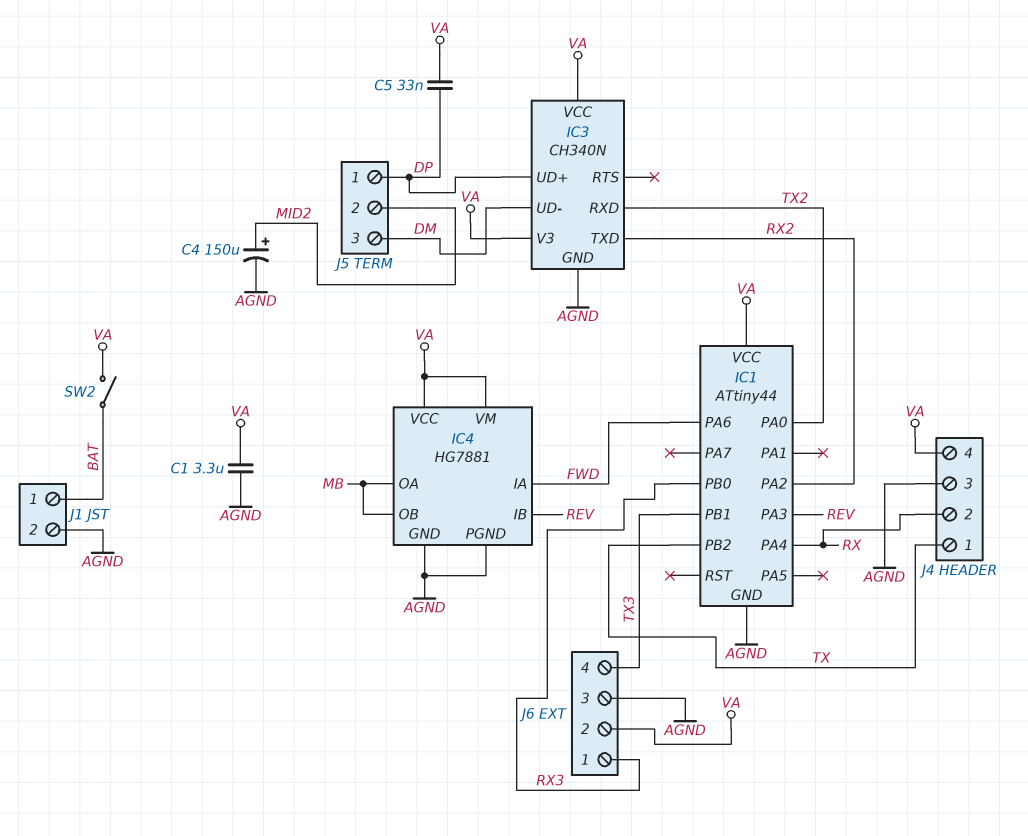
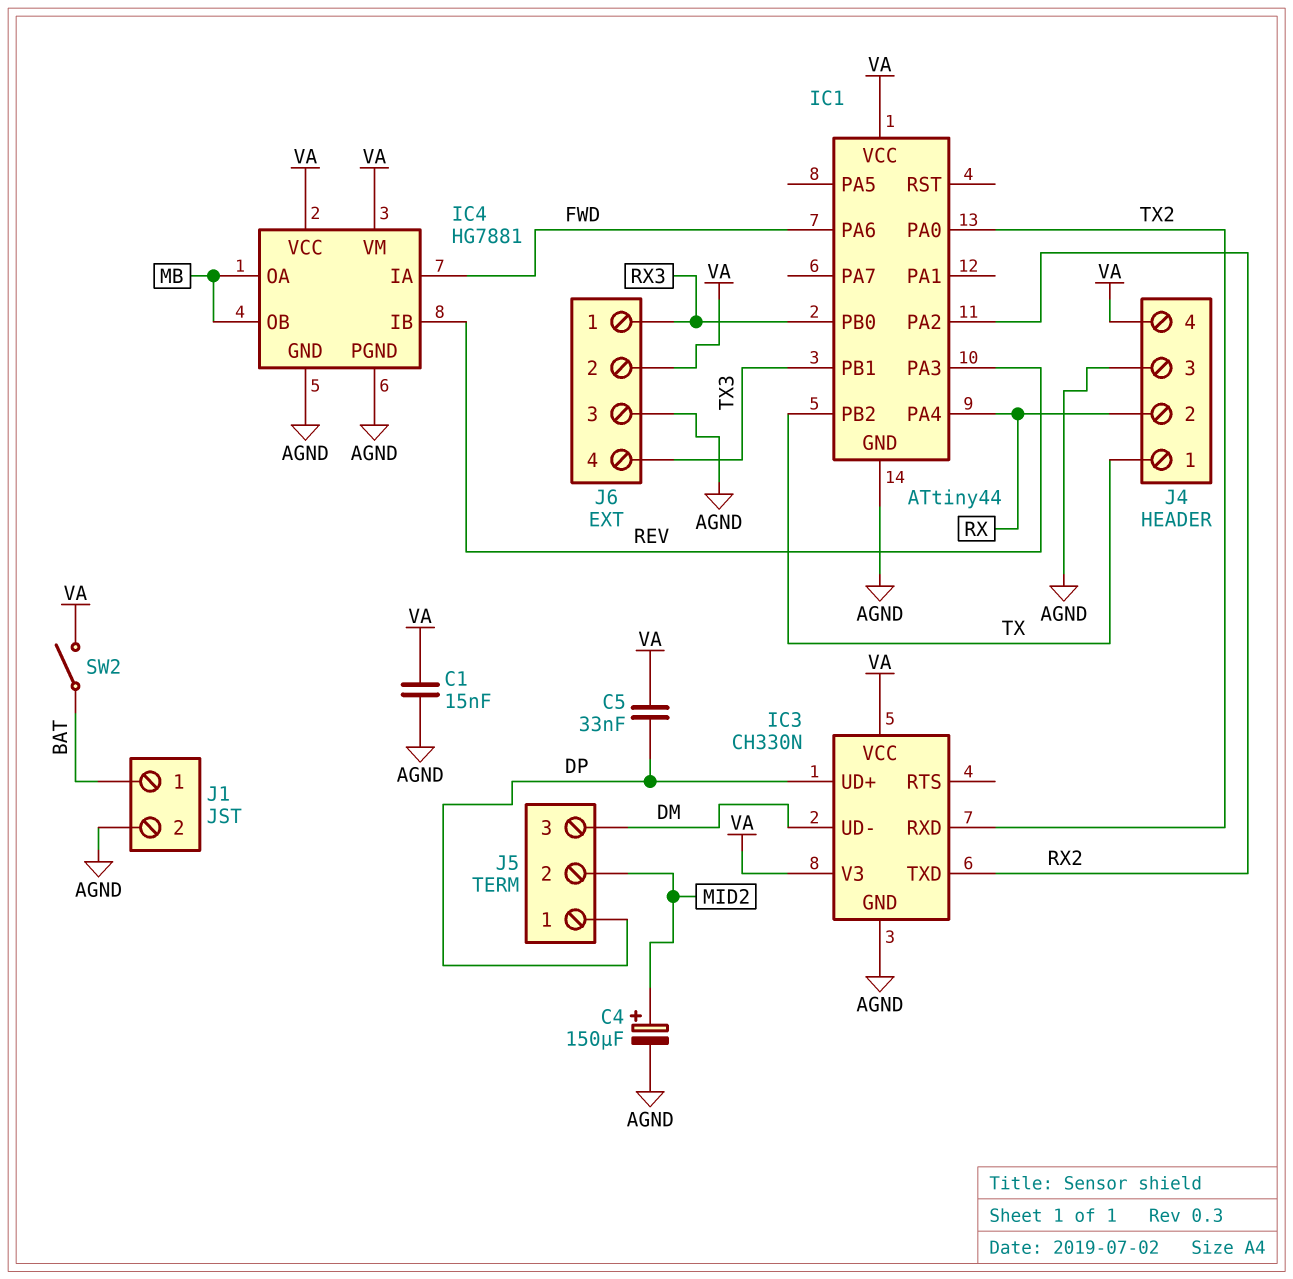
C1: 3.3uF (AGND, VA) -> 15nF (AGND, VA)
IC3: CH340N -> CH330N

